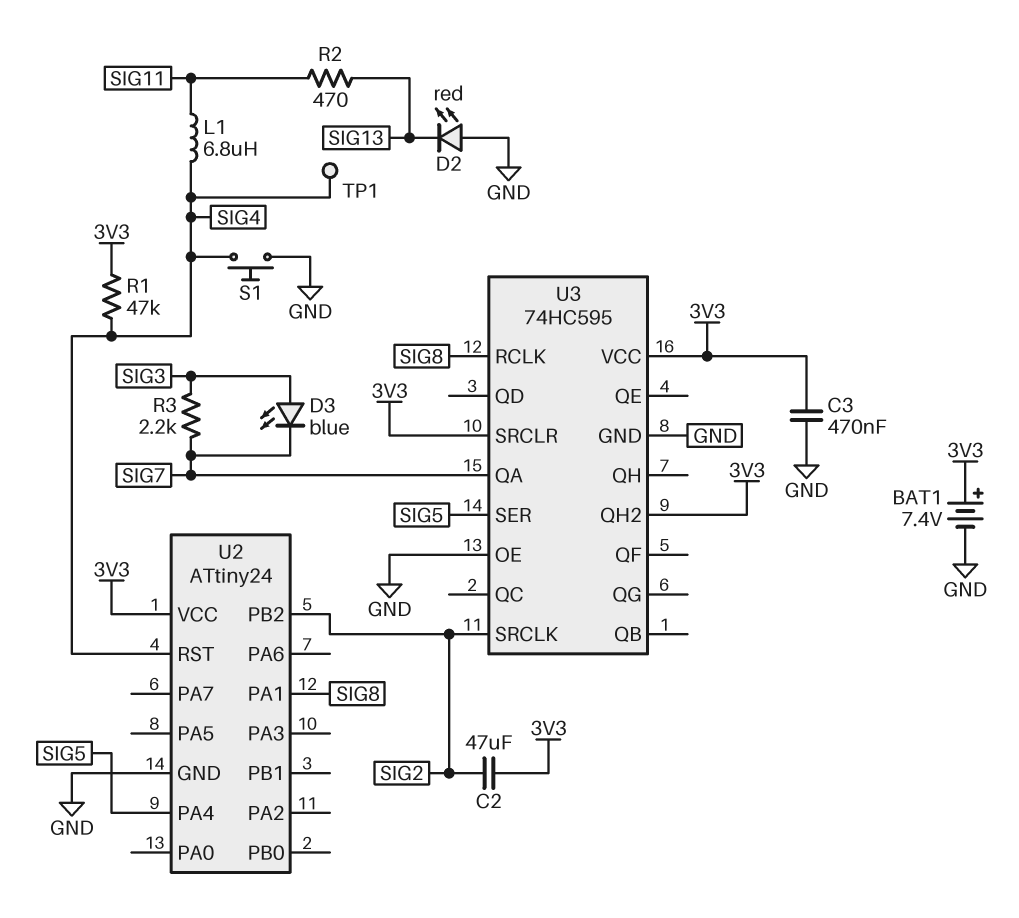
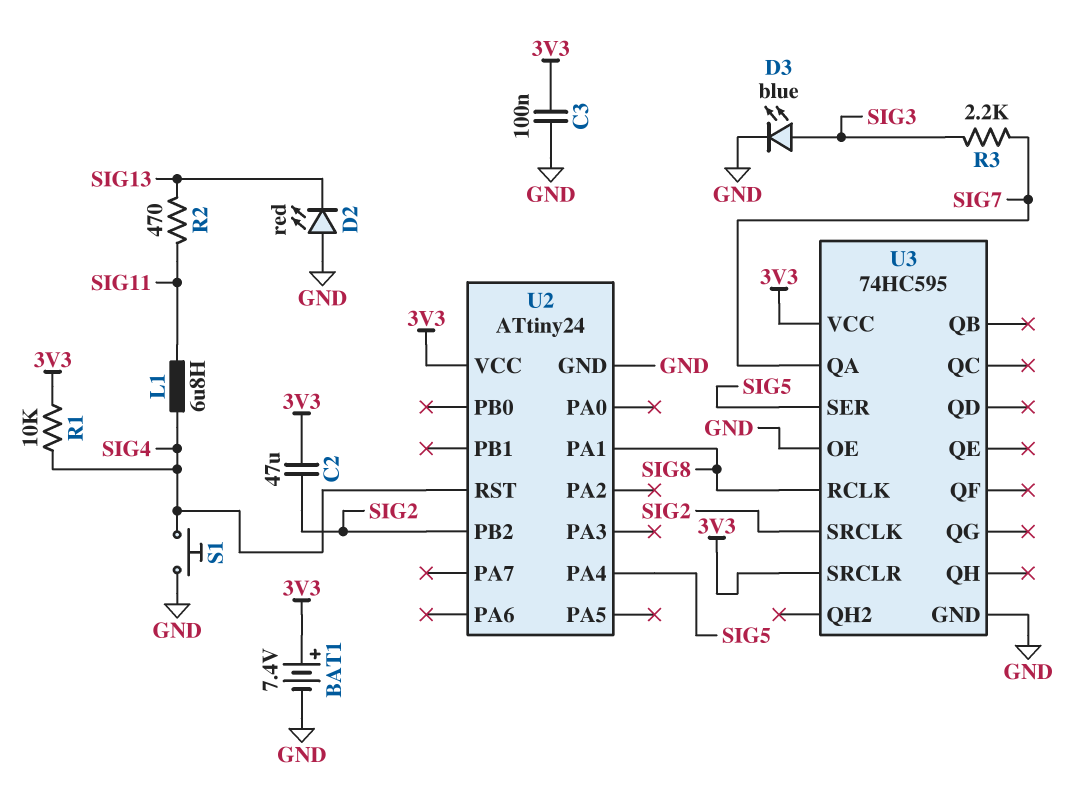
C3: 470nF (3V3, GND) -> 100nF (3V3, GND)
D3: LED blue (A SIG3, K SIG7) -> LED blue (A SIG3, K GND)
R1: 47k (3V3, SIG4) -> 10k (3V3, SIG4)
TP1: test point (SIG4) -> none
U3 pin QH2: 3V3 -> none

